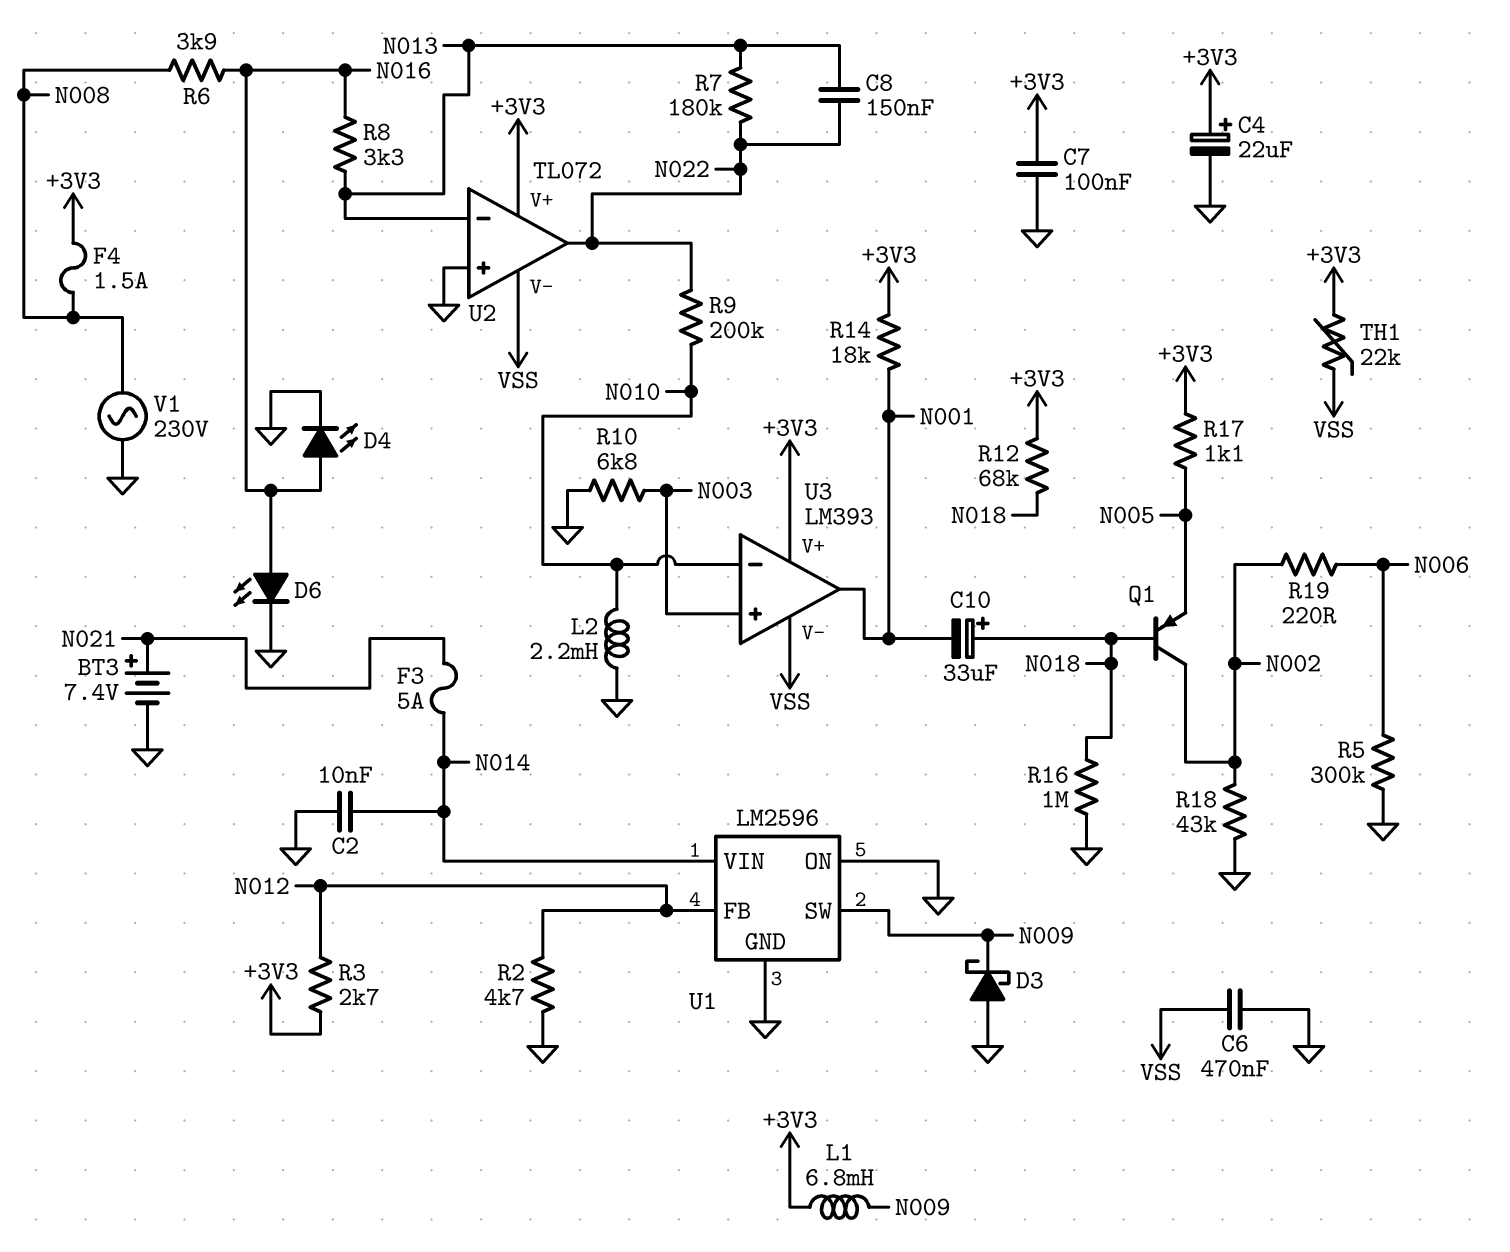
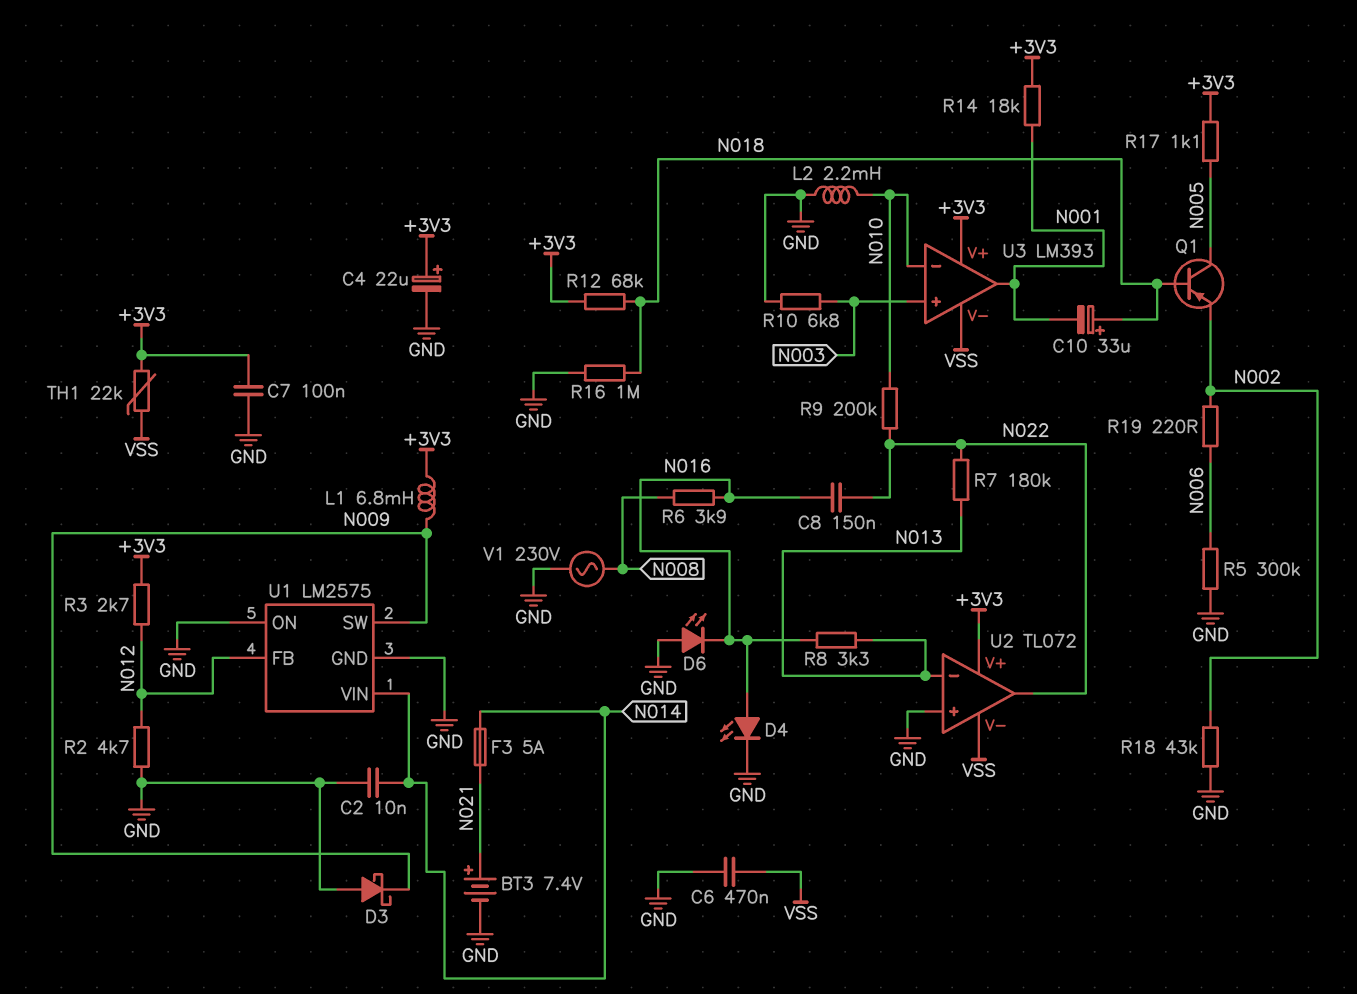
C8: 150nF (N013, N022) -> 150nF (N016, N022)
D6: LED (A N016, K GND) -> LED (A GND, K N016)
F4: 1.5A (+3V3, N008) -> none
Q1: PNP (B N018, C N002, E N005) -> PNP (B N018, C N005, E N002)
U1: LM2596 -> LM2575

